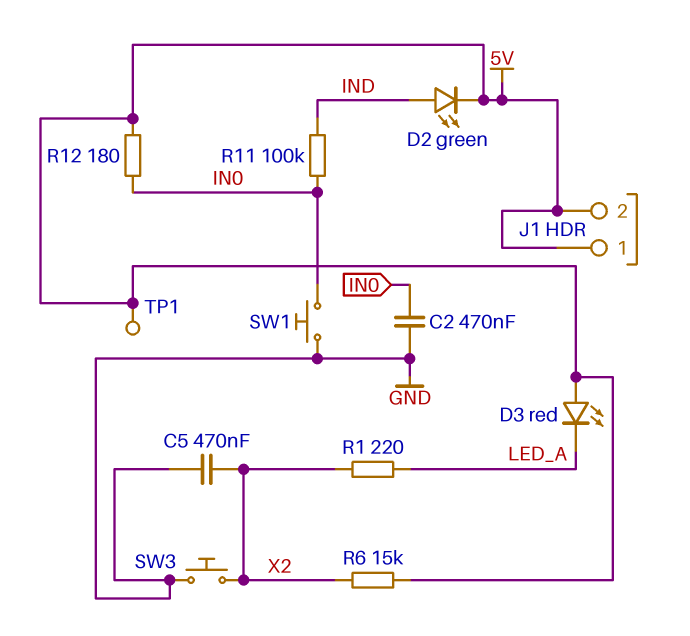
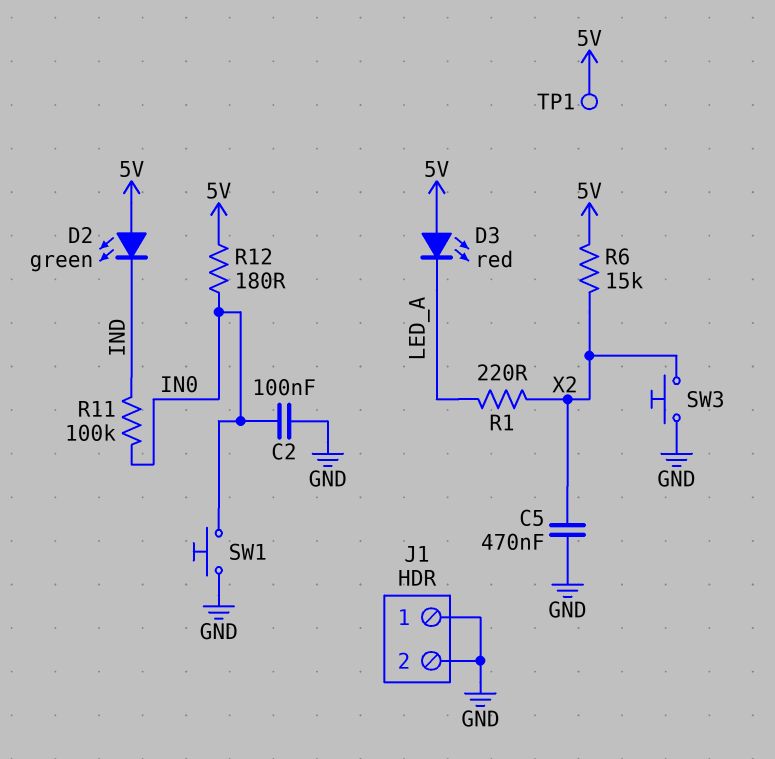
C2: 470nF (GND, IN0) -> 100nF (GND, IN0)
D2: LED green (A IND, K 5V) -> LED green (A 5V, K IND)
J1 pin 1: 5V -> GND
J1 pin 2: 5V -> GND

